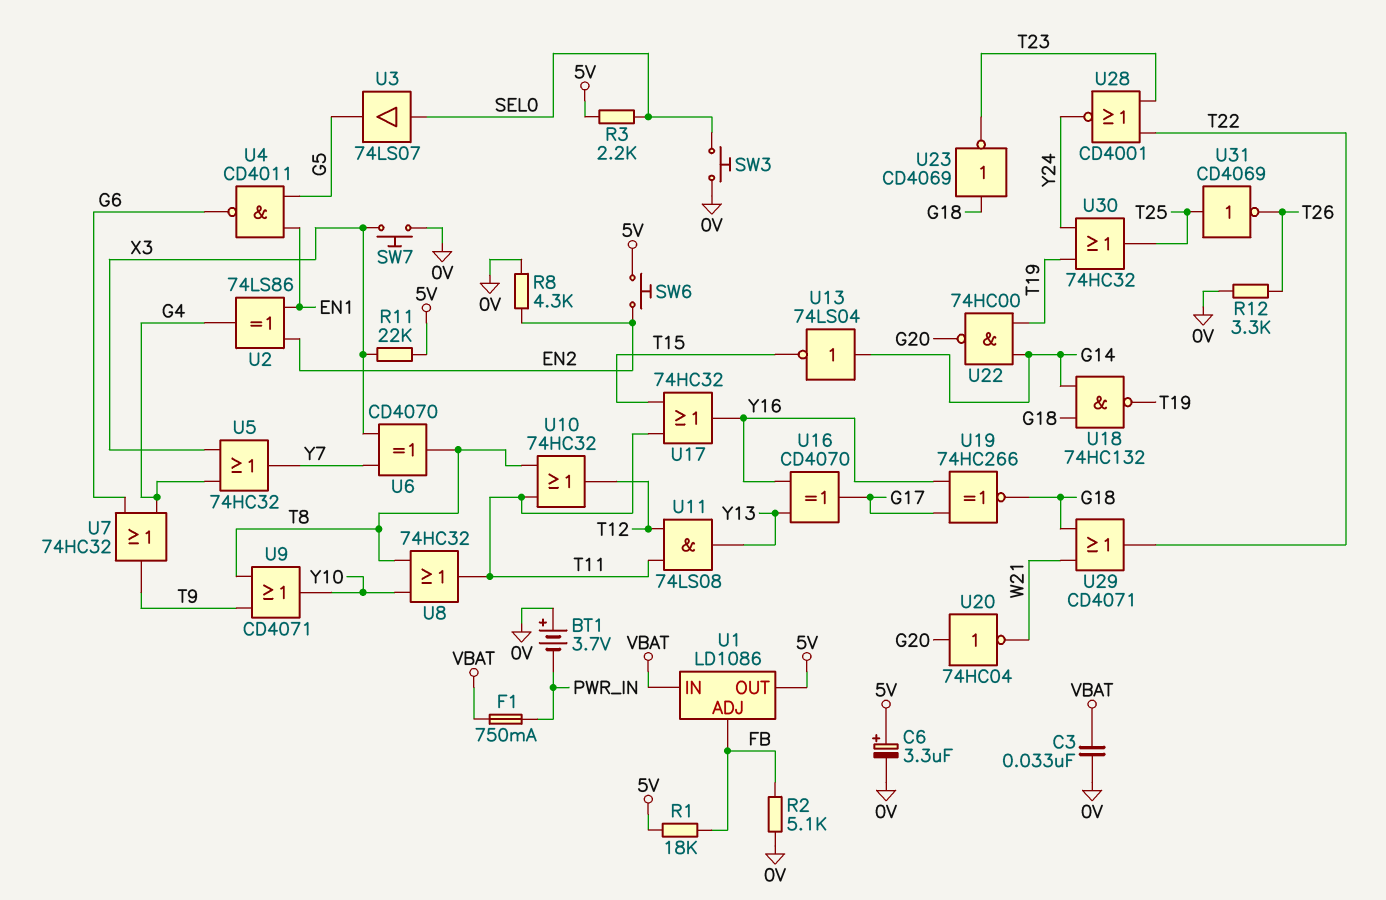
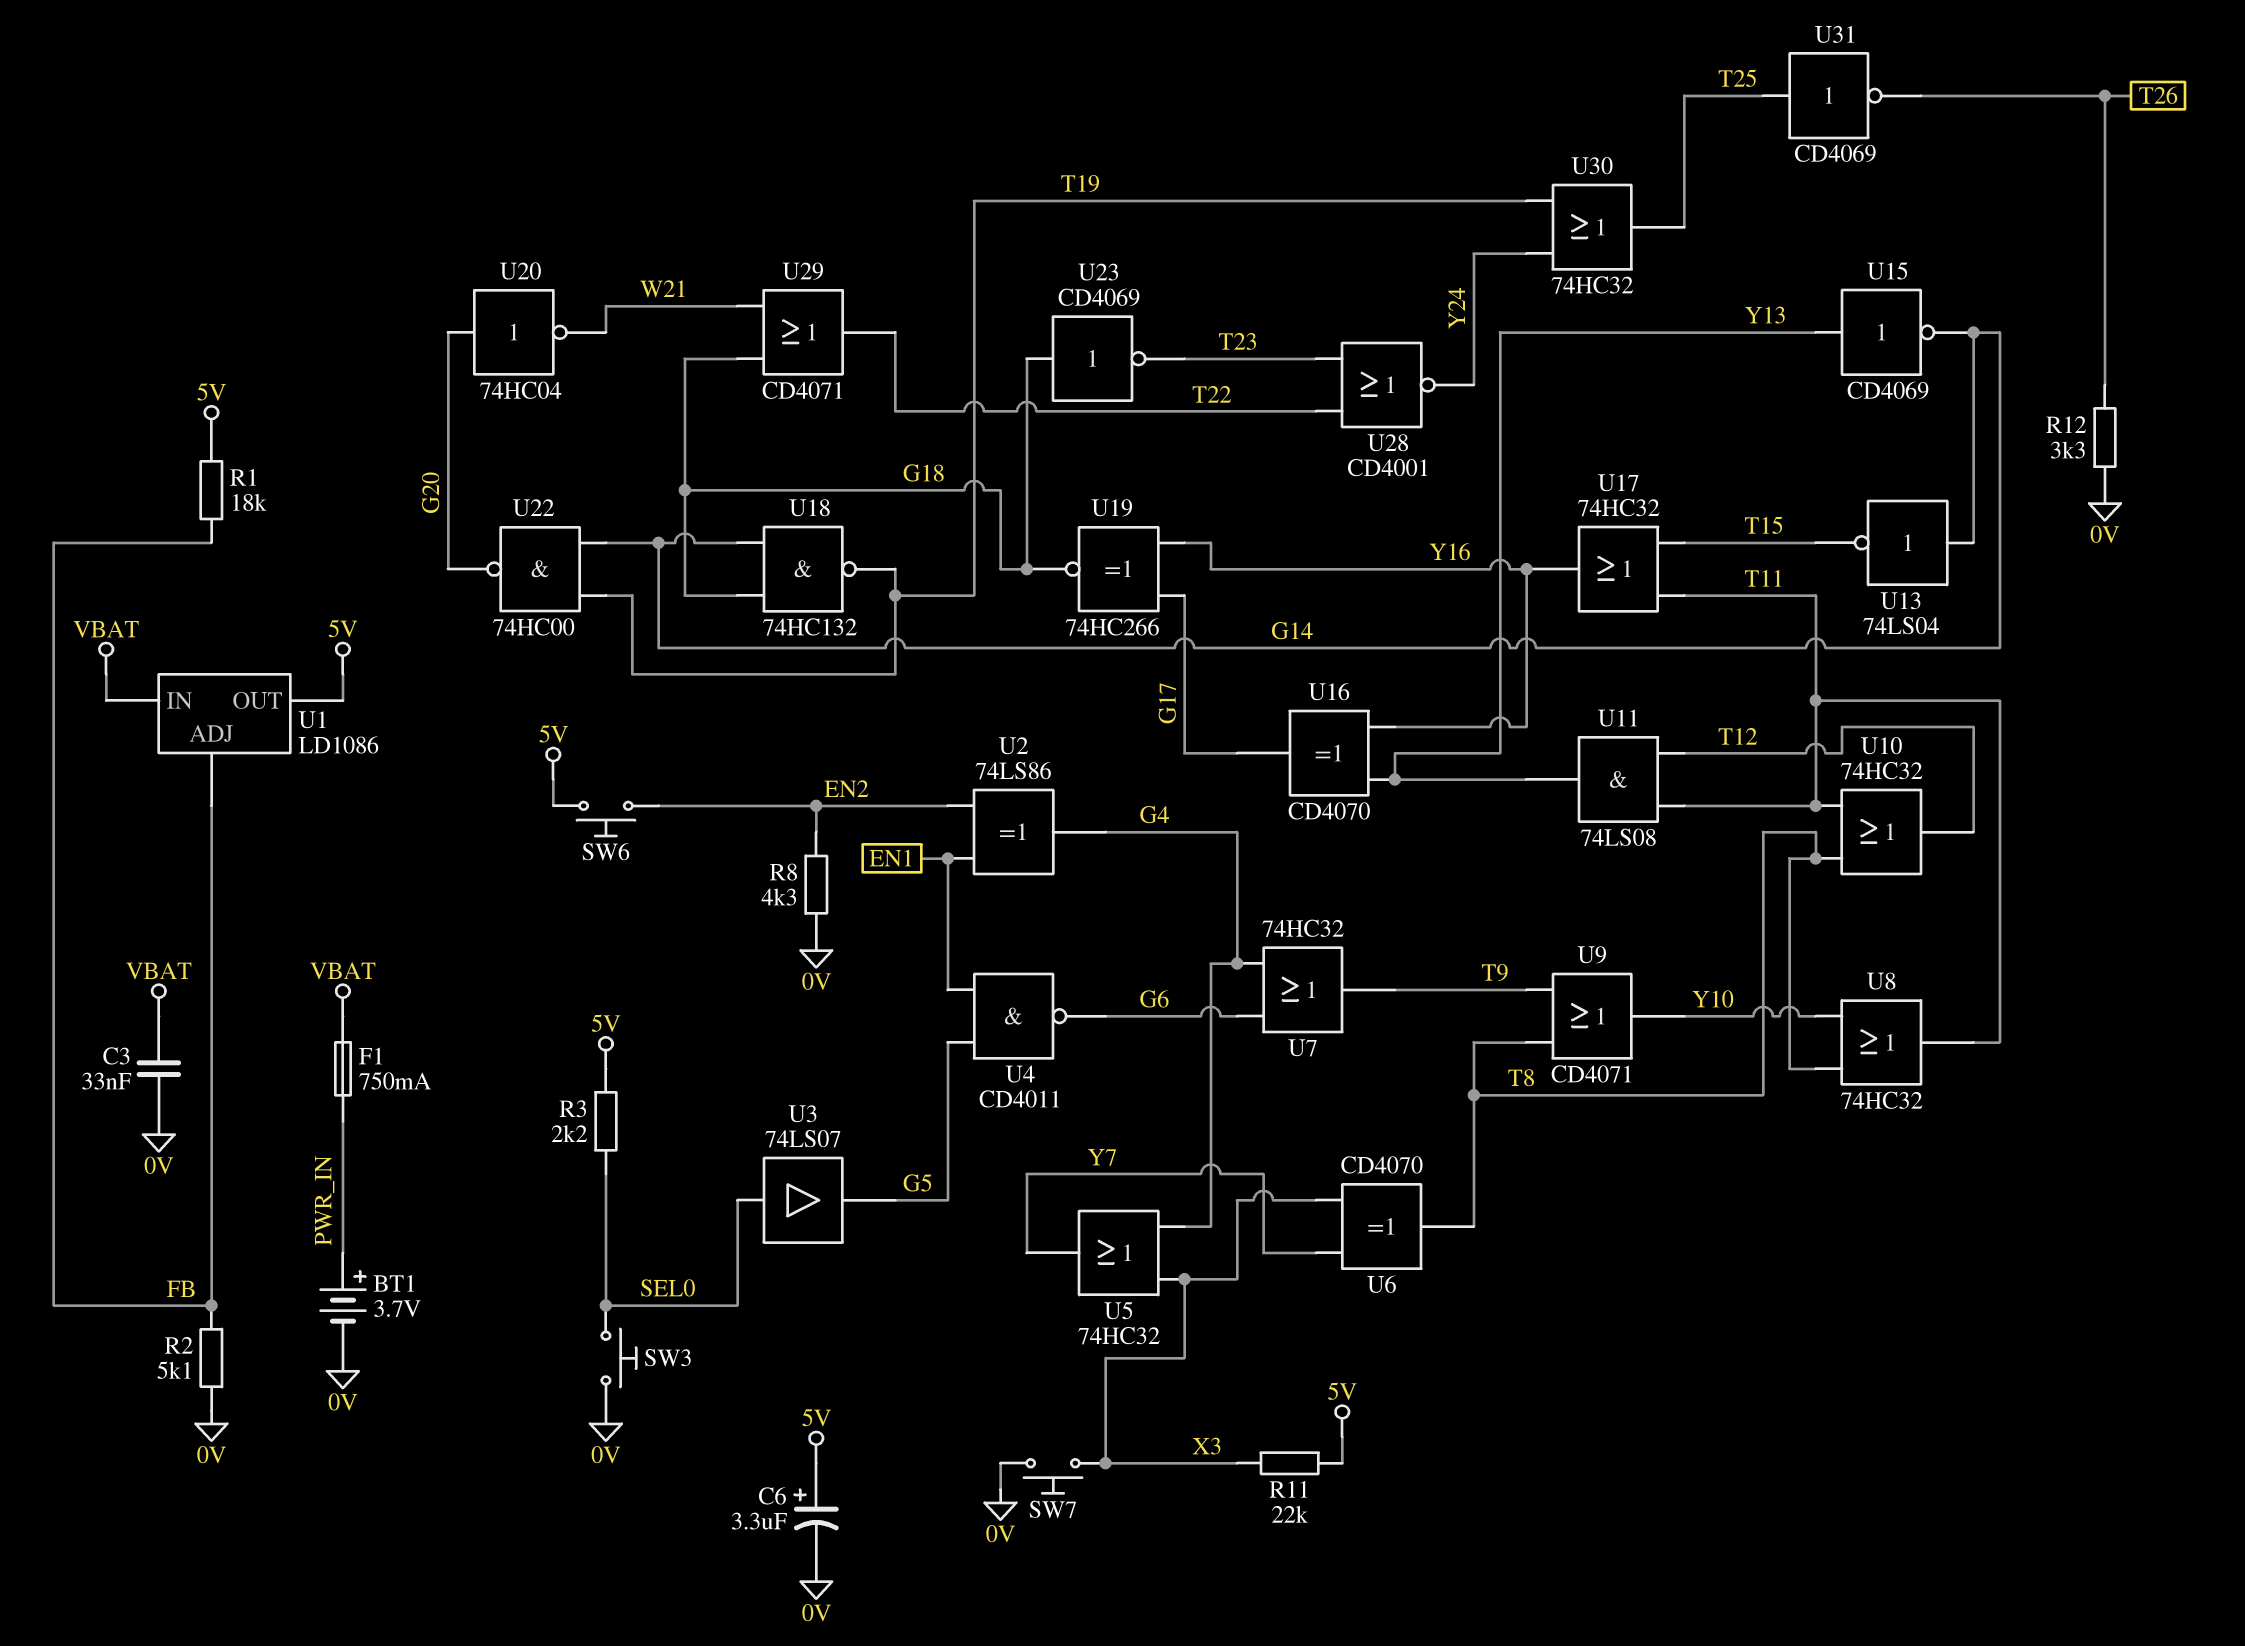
BT1: 3.7V (plus 0V, minus PWR_IN) -> 3.7V (plus PWR_IN, minus 0V)
U15: none -> NOT CD4069 (in Y13, out G14)

